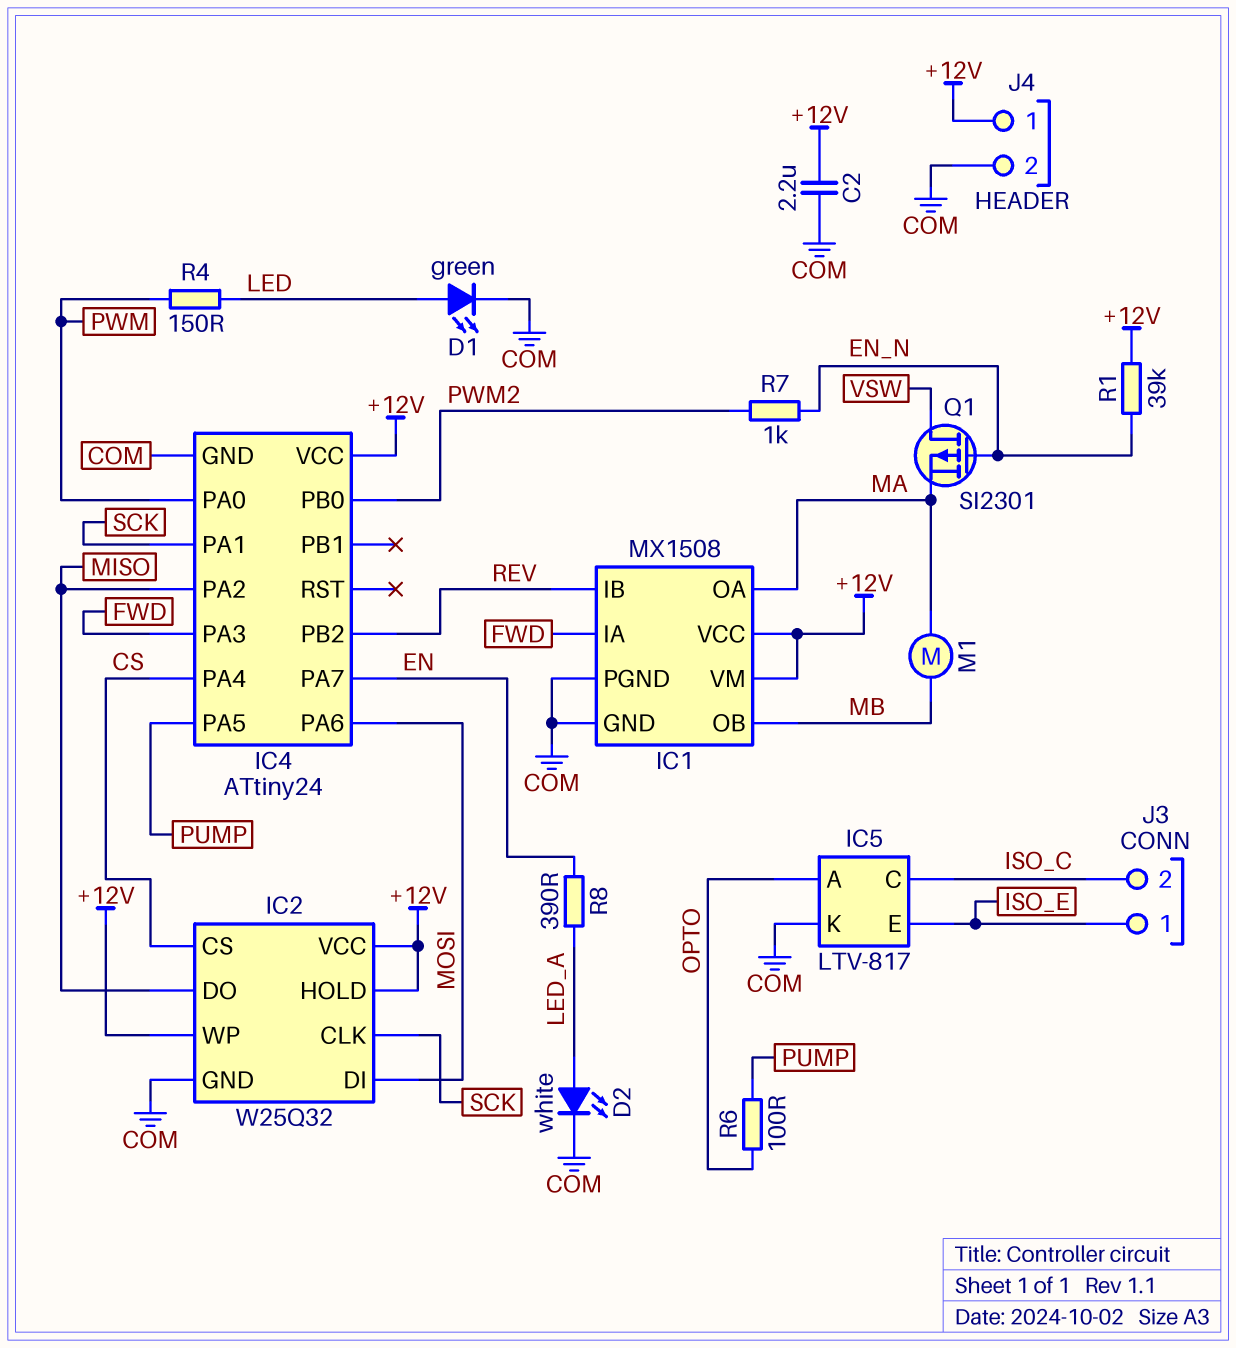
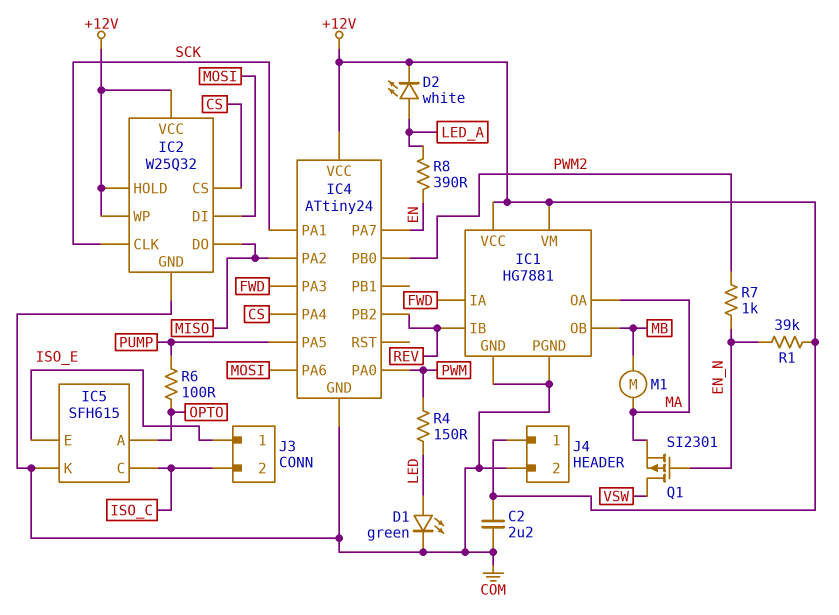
D2: LED white (A LED_A, K COM) -> LED white (A LED_A, K +12V)
IC1: MX1508 -> HG7881
IC5: LTV-817 -> SFH615

